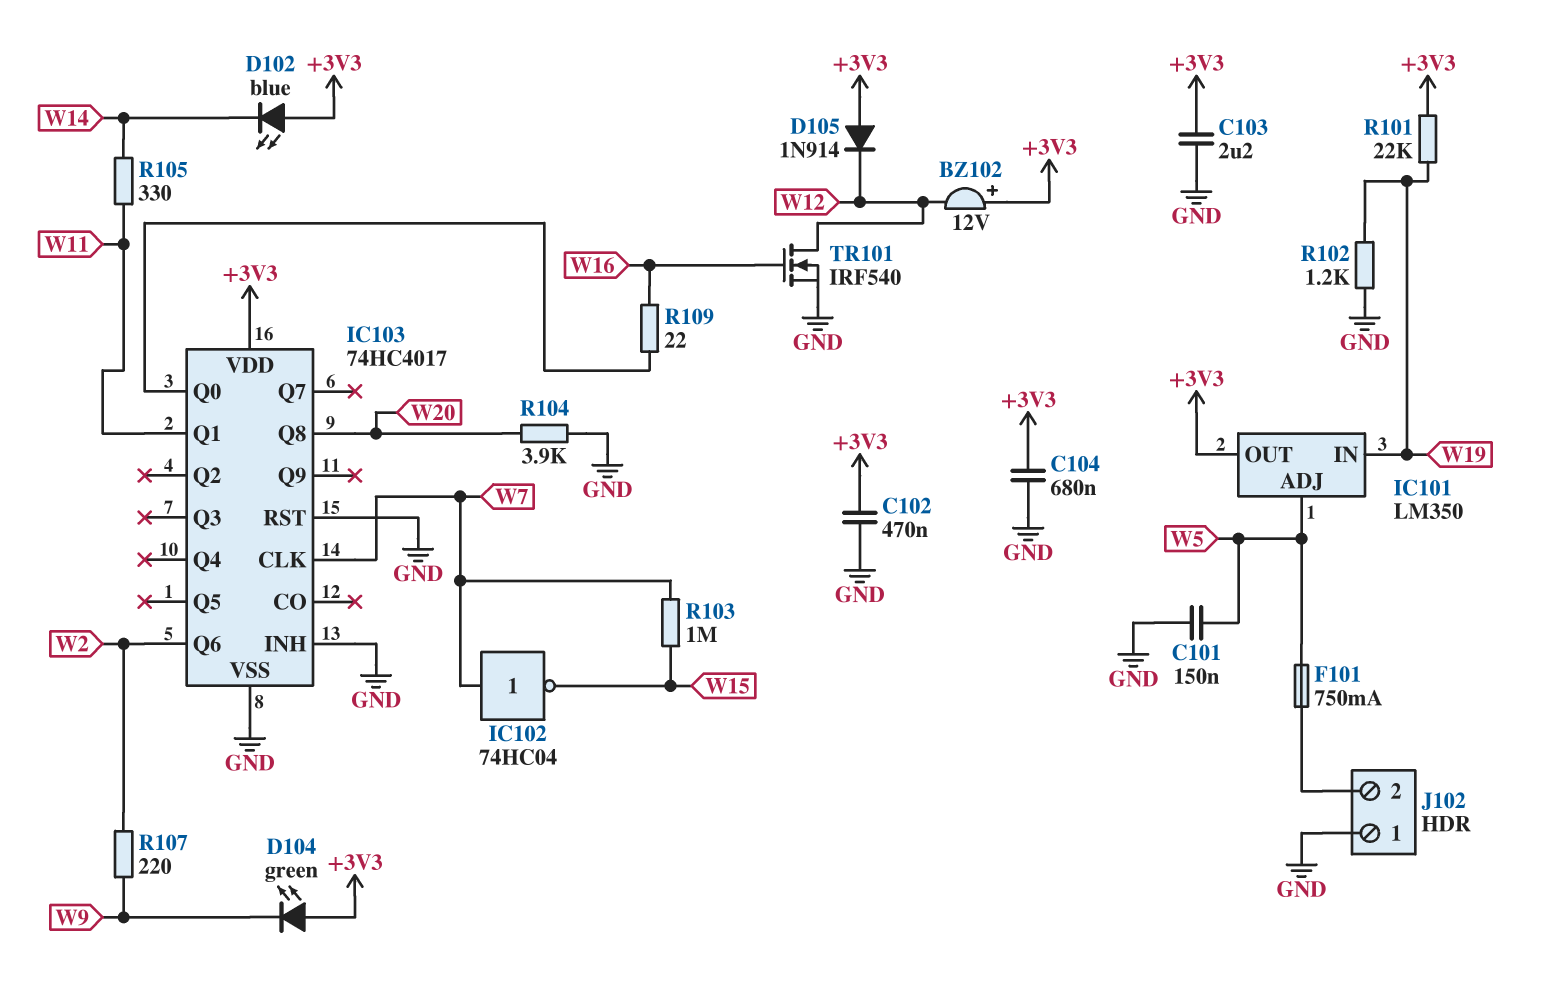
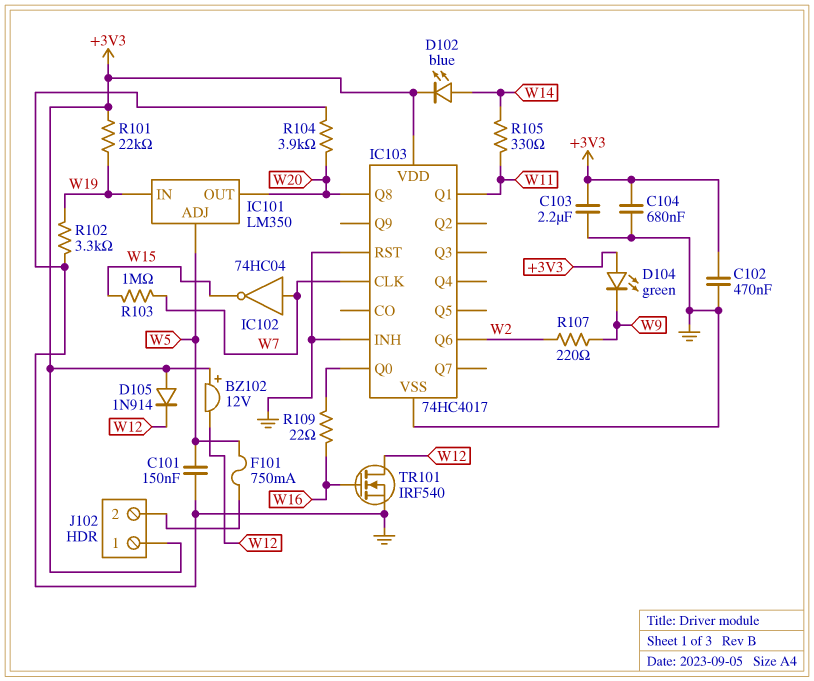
D102: LED blue (A +3V3, K W14) -> LED blue (A W14, K +3V3)
IC101 pin OUT: +3V3 -> W20
J102 pin 1: GND -> +3V3
R102: 1.2k (GND, W19) -> 3.3k (GND, W19)

